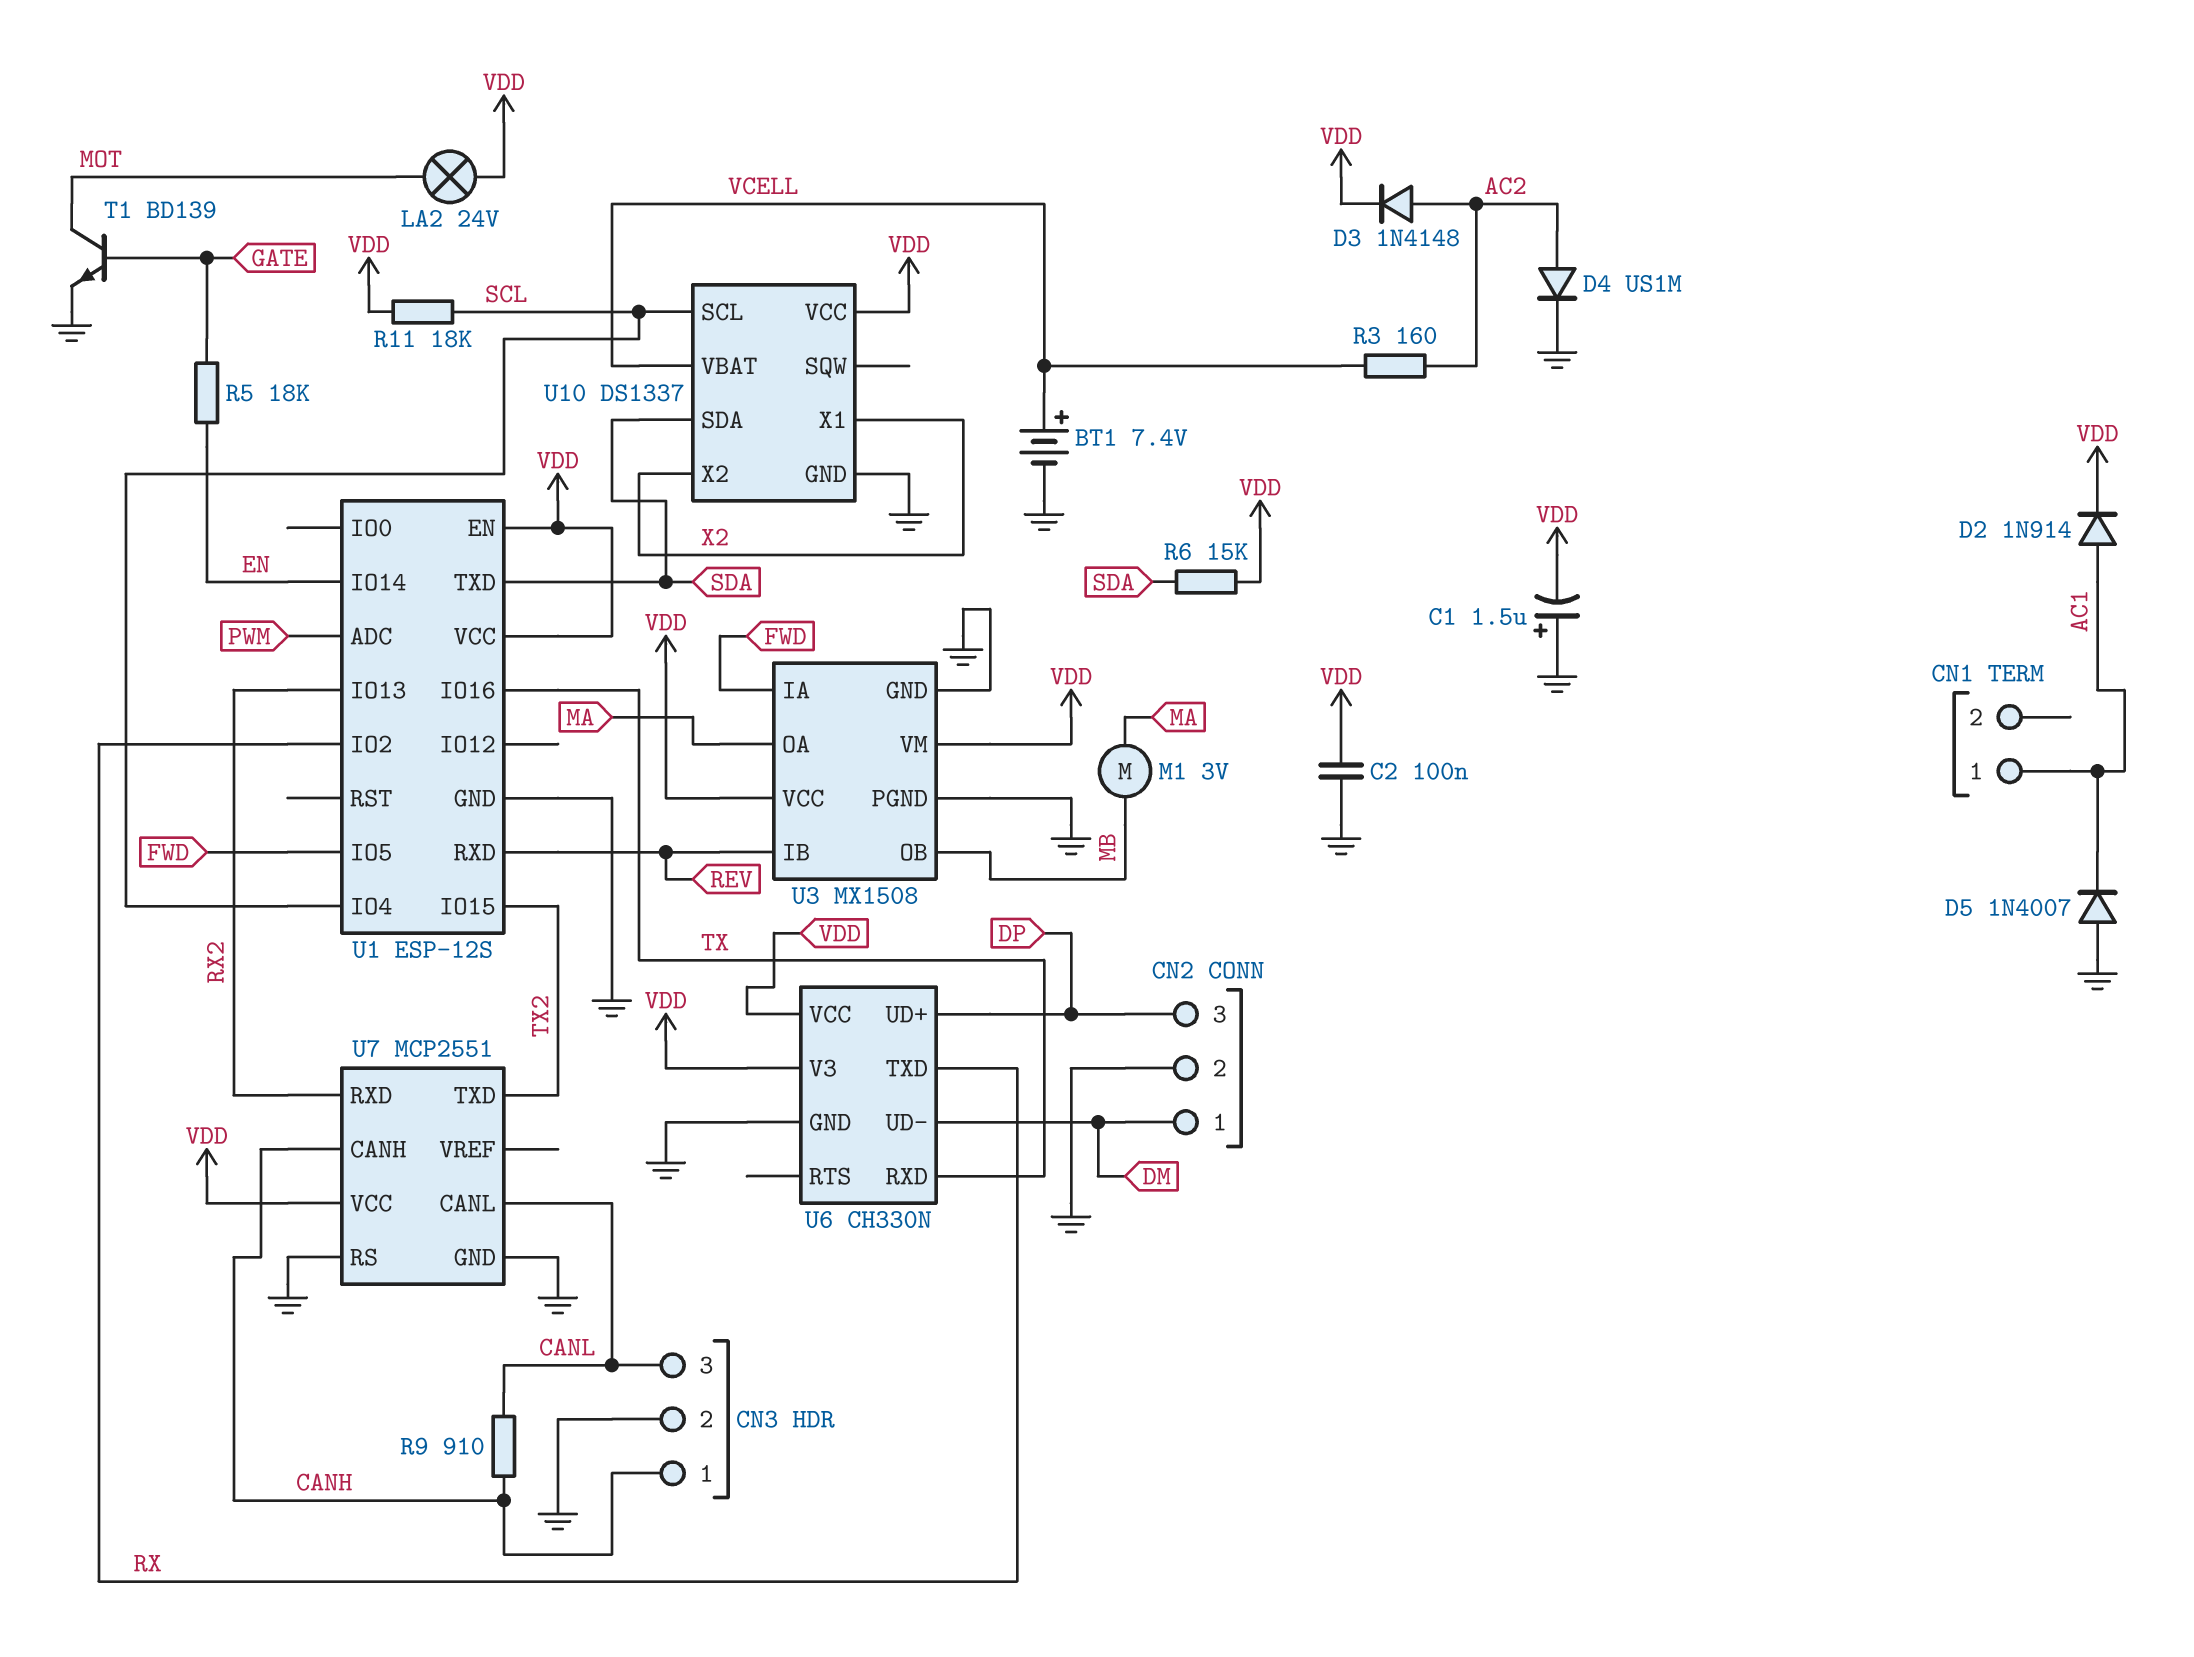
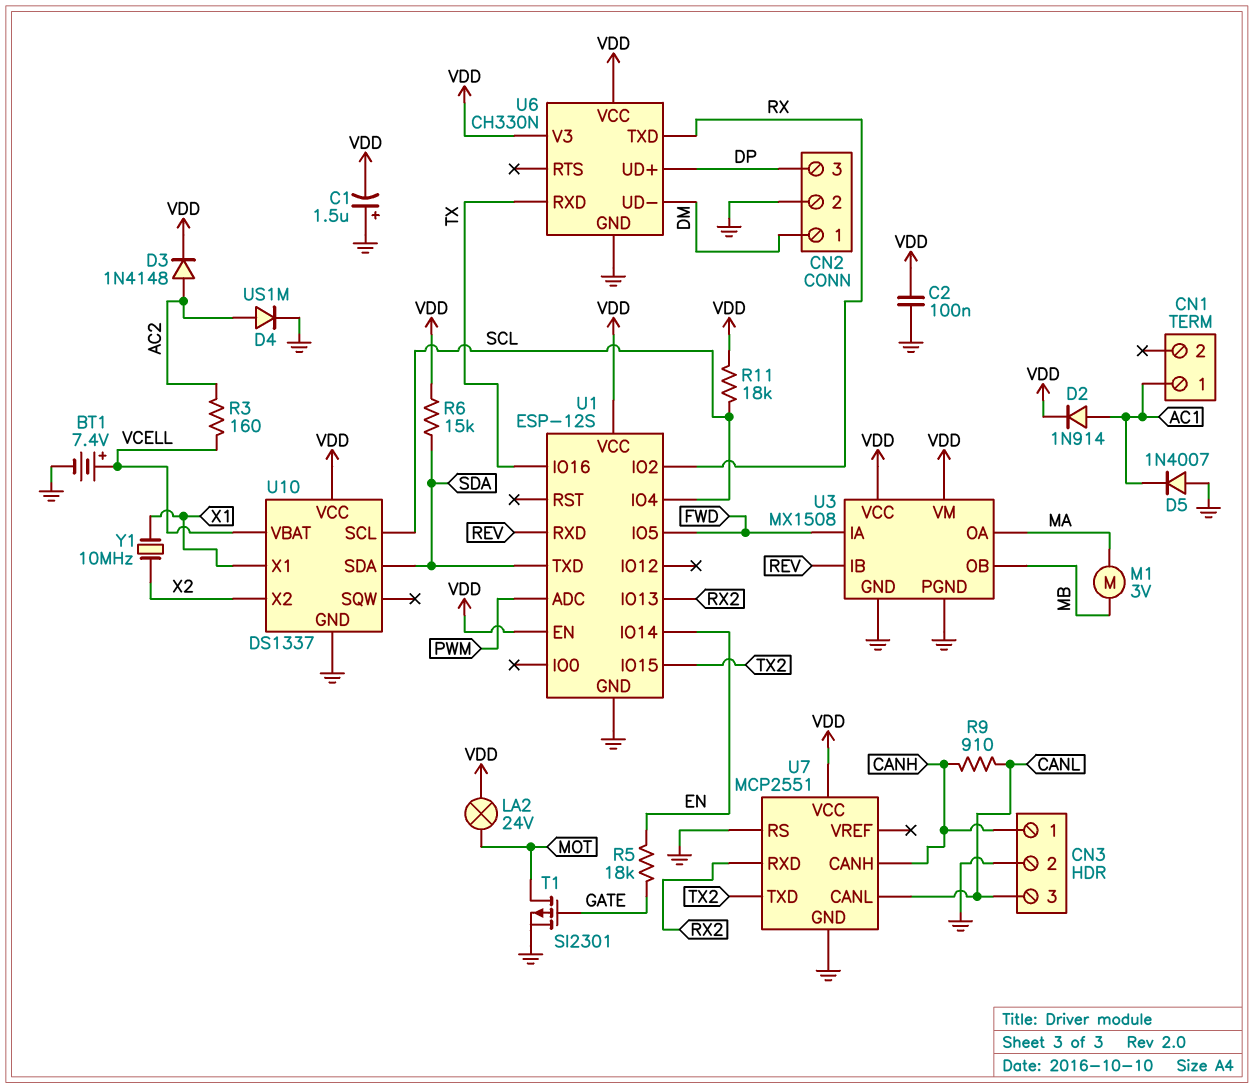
T1: NPN BD139 (B GATE, C MOT, E GND) -> PMOS SI2301 (G GATE, D MOT, S GND)
U10 pin X1: X2 -> X1
Y1: none -> 10MHz (X1, X2)

